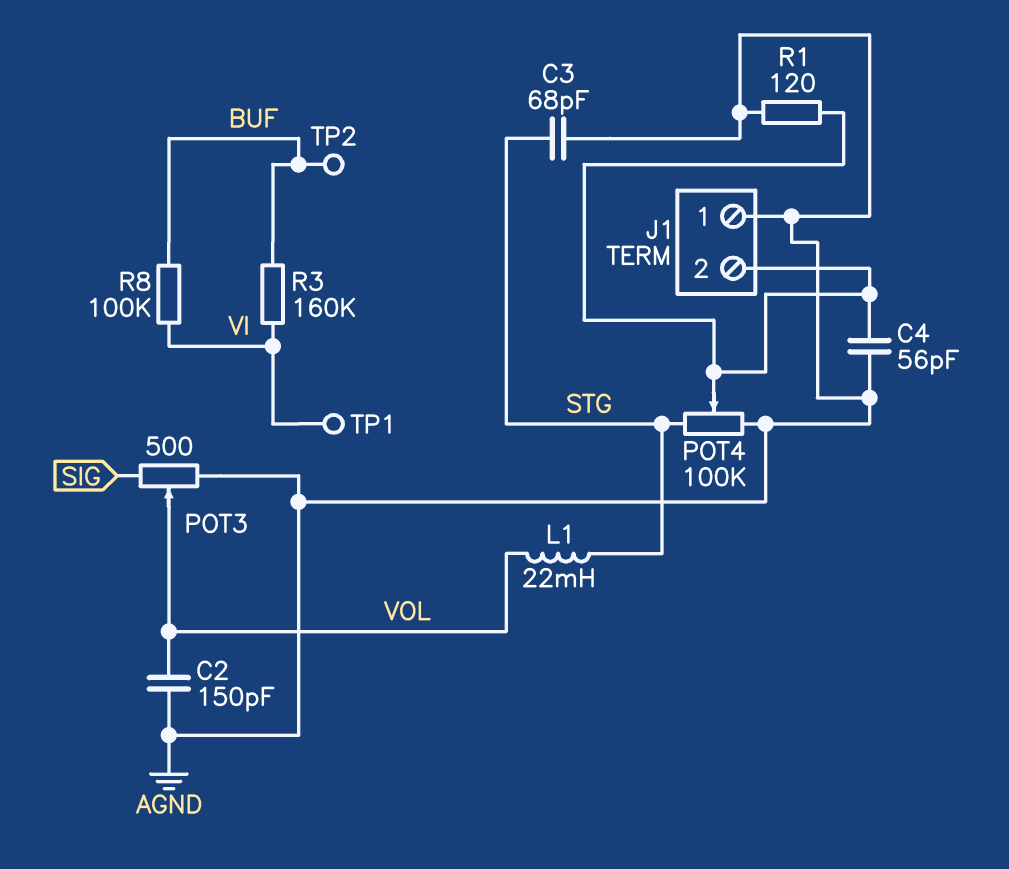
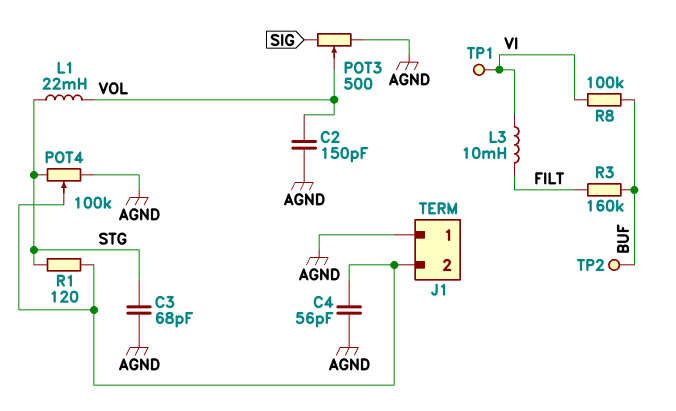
L3: none -> 10mH (FILT, VI)
R1: 120 (AGND, J1/2) -> 120 (J1/2, STG)
R3: 160k (BUF, VI) -> 160k (BUF, FILT)

